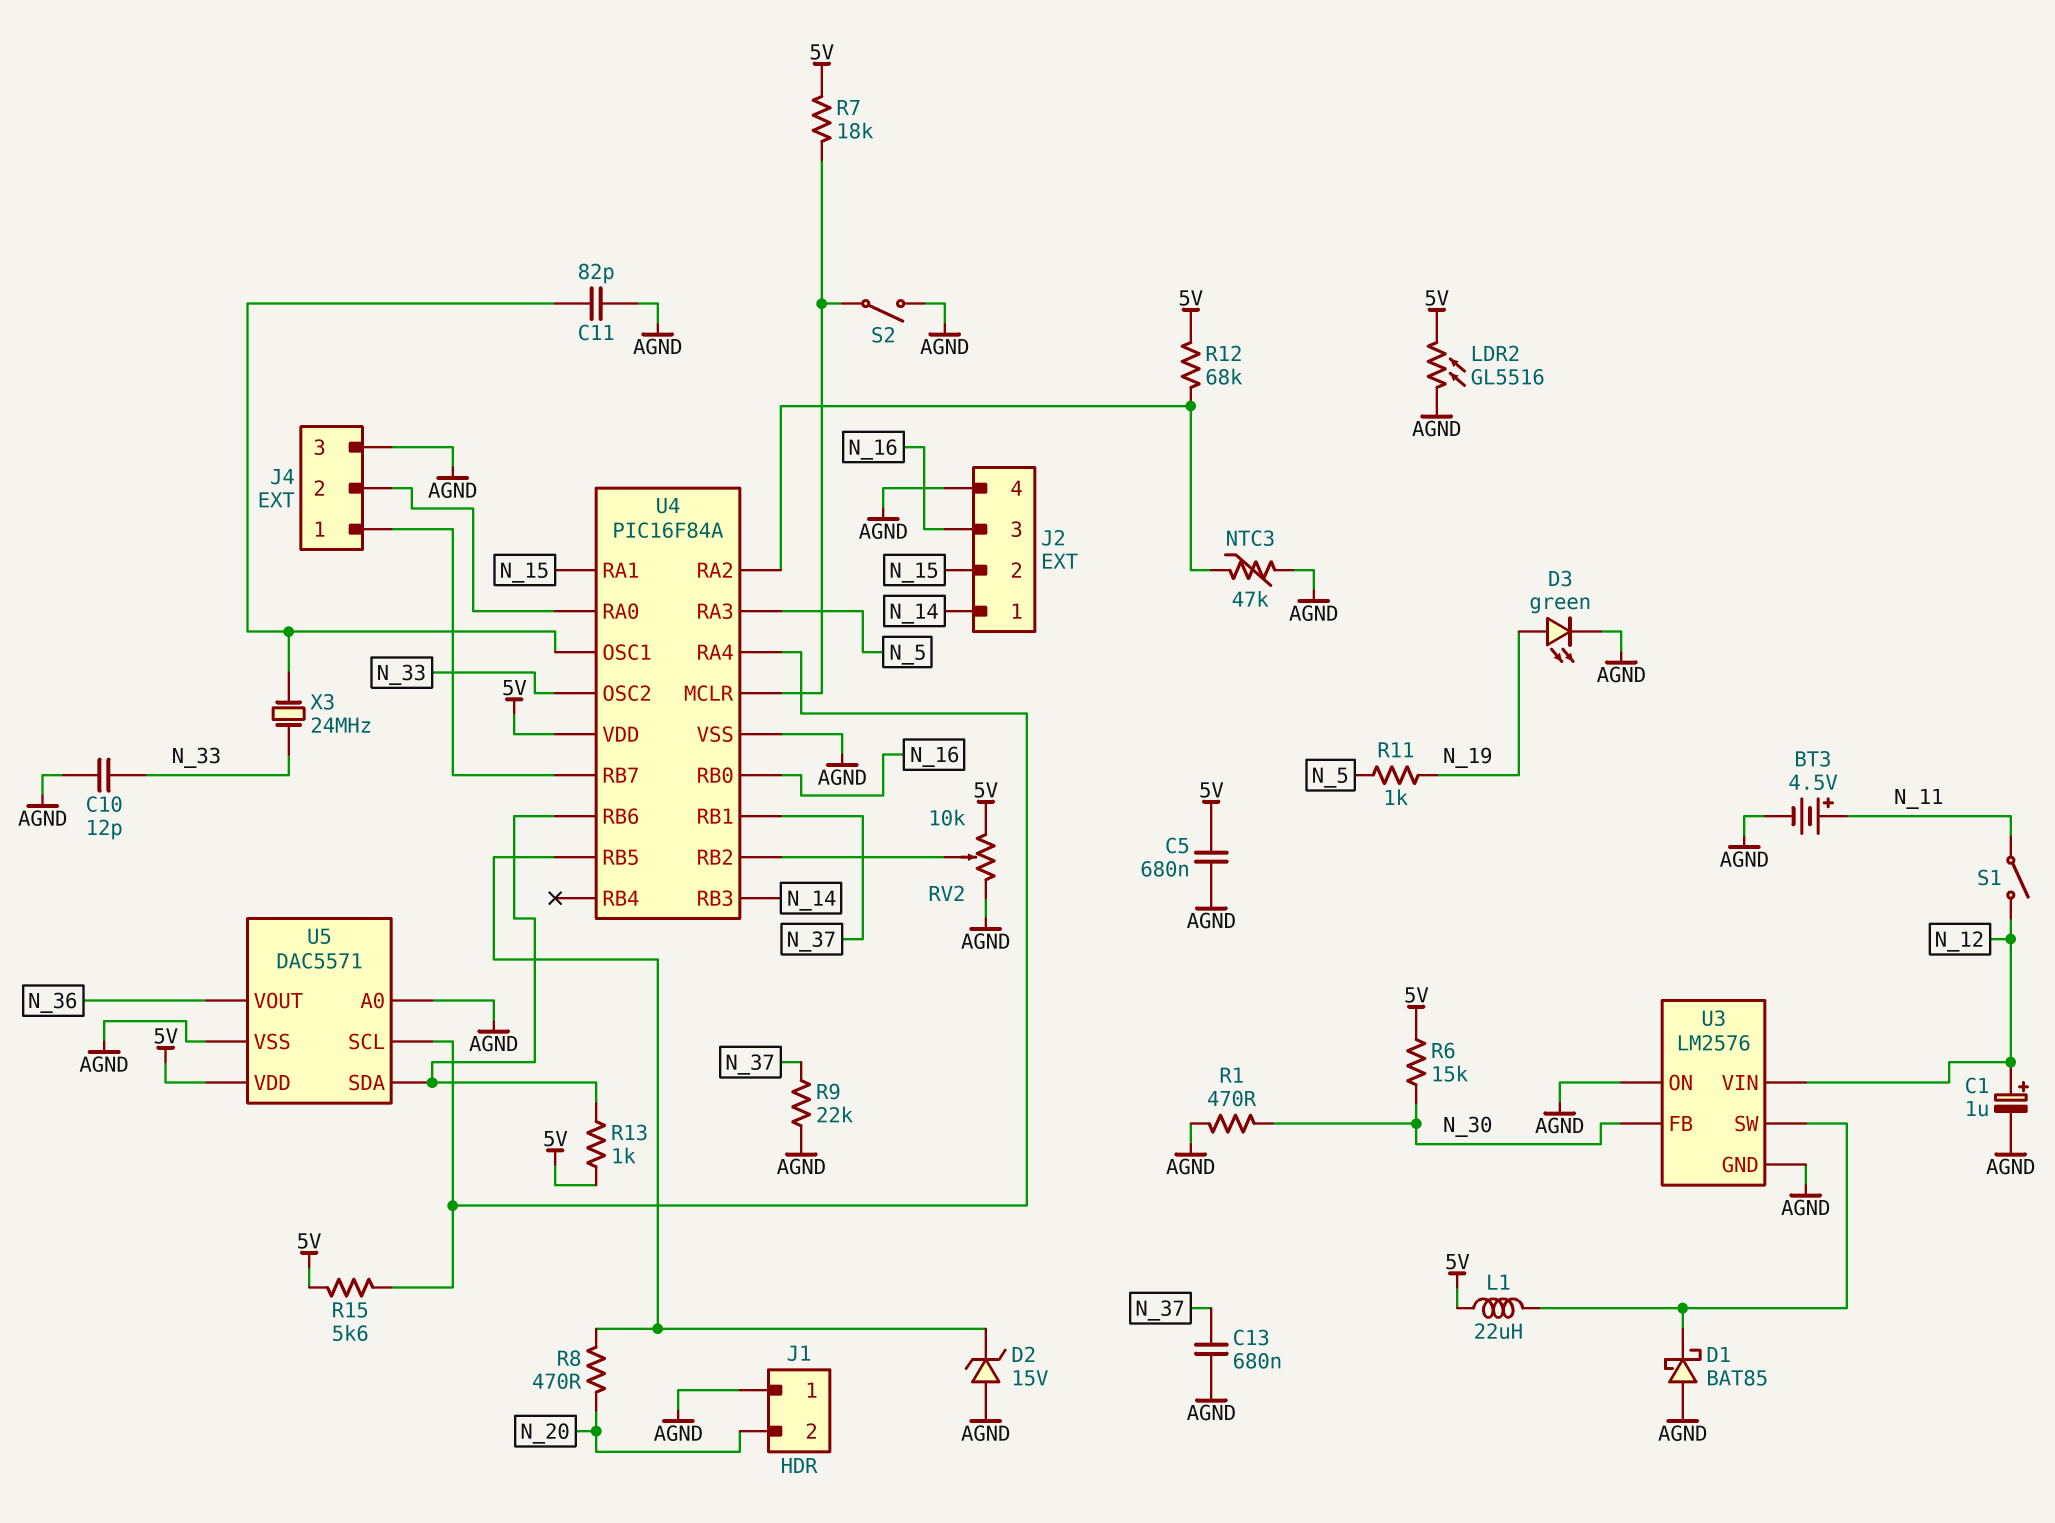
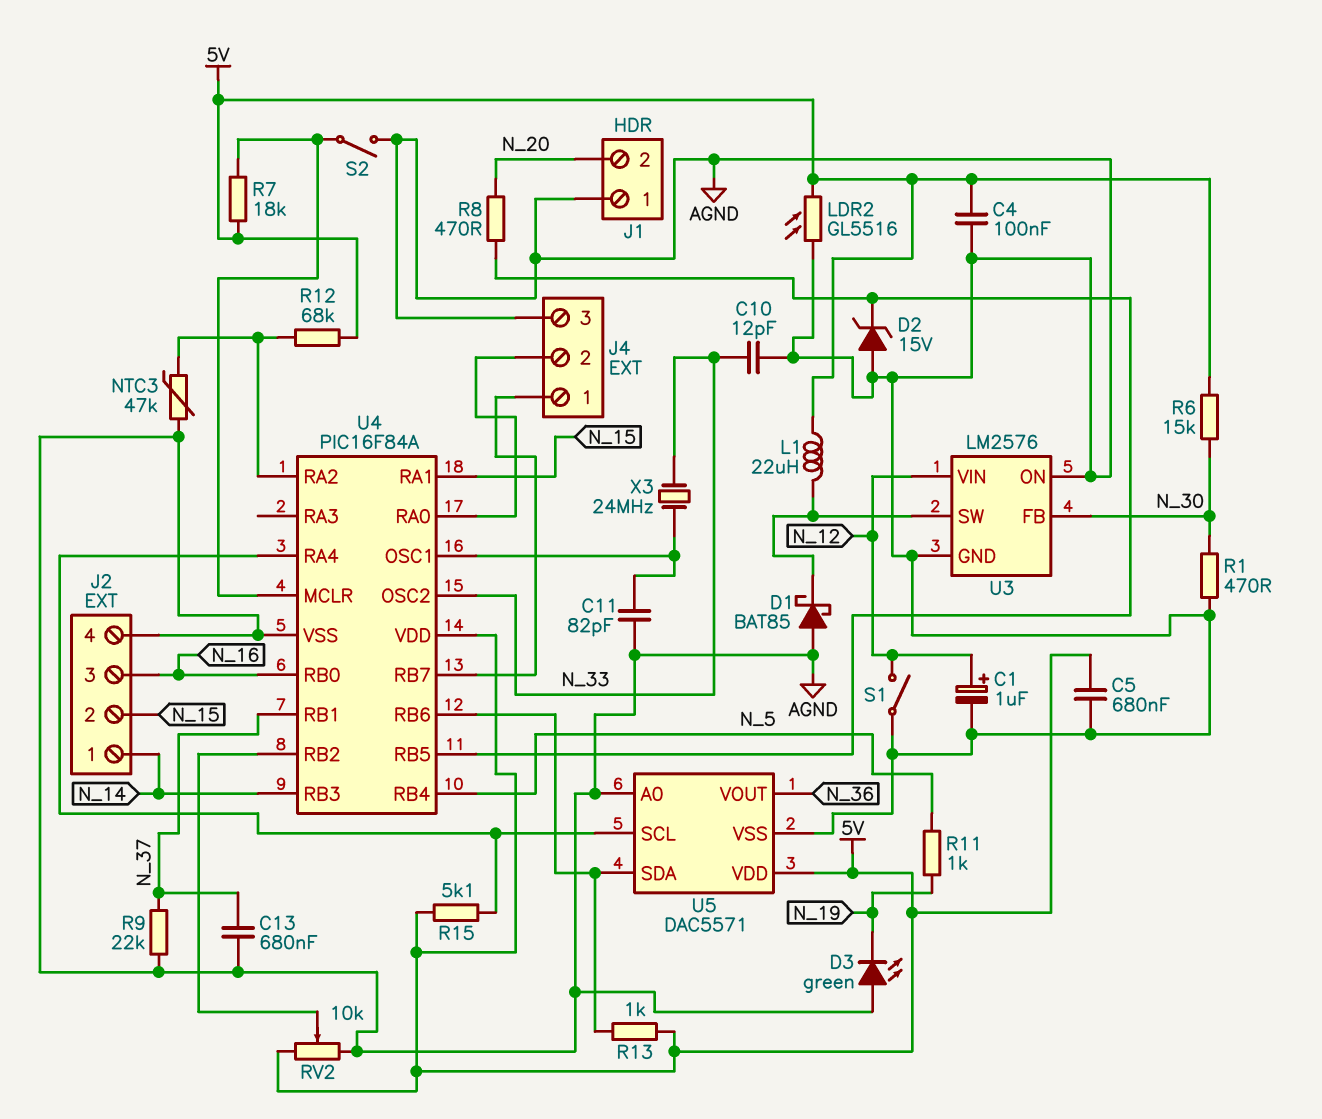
BT3: 4.5V (plus N_11, minus AGND) -> none
C4: none -> 100nF (5V, AGND)
D3: LED green (A N_19, K AGND) -> LED green (A AGND, K N_19)
R15: 5.6k (5V, U4/RA4) -> 5.1k (5V, U4/RA4)
S1: switch (N_11, N_12) -> switch (AGND, N_12)
U4 pin RA3: N_5 -> none
U4 pin RB4: none -> N_5

